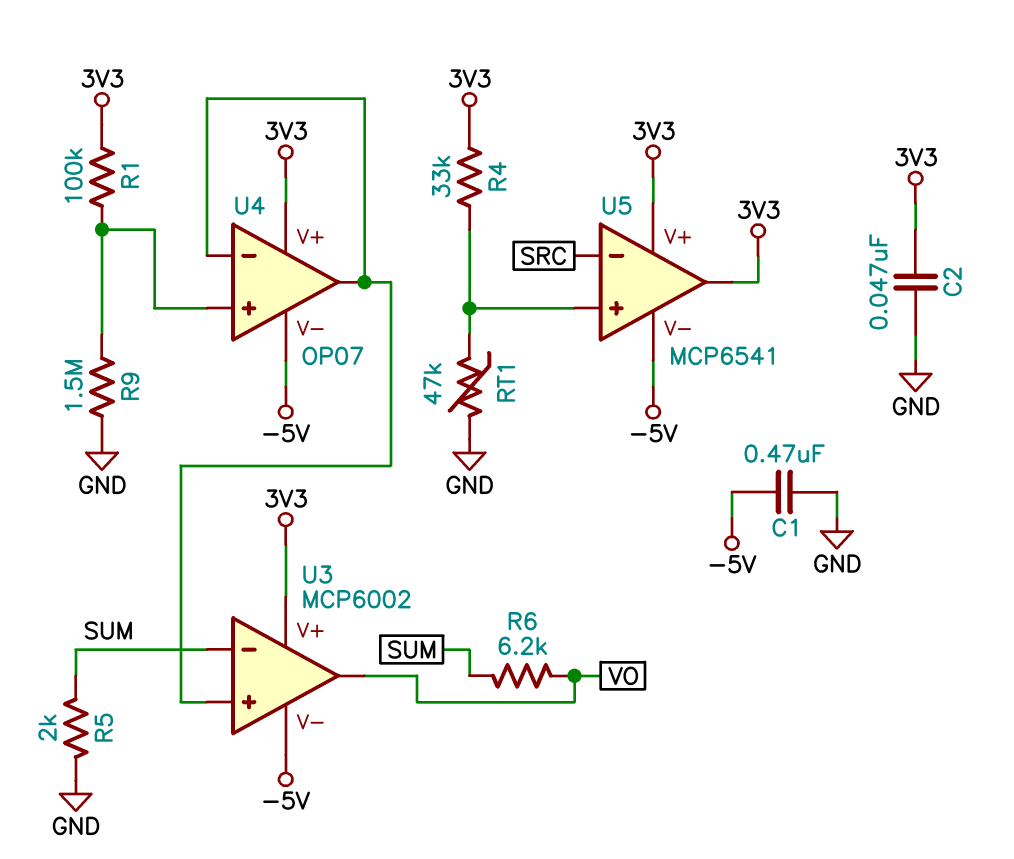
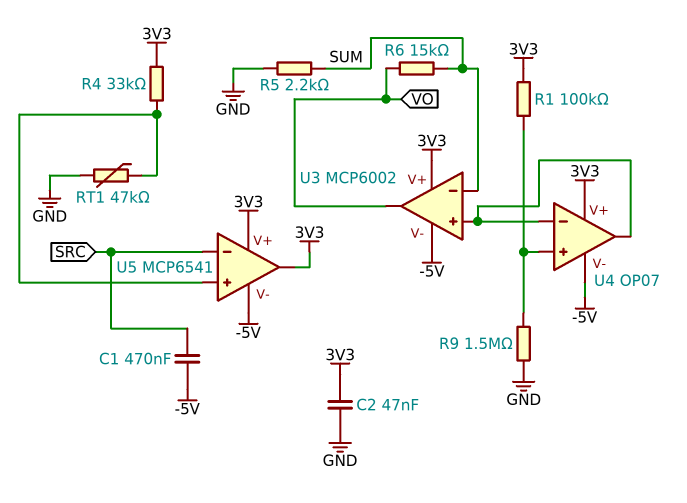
C1: 470nF (-5V, GND) -> 470nF (-5V, SRC)
R5: 2k (GND, SUM) -> 2.2k (GND, SUM)
R6: 6.2k (SUM, VO) -> 15k (SUM, VO)

